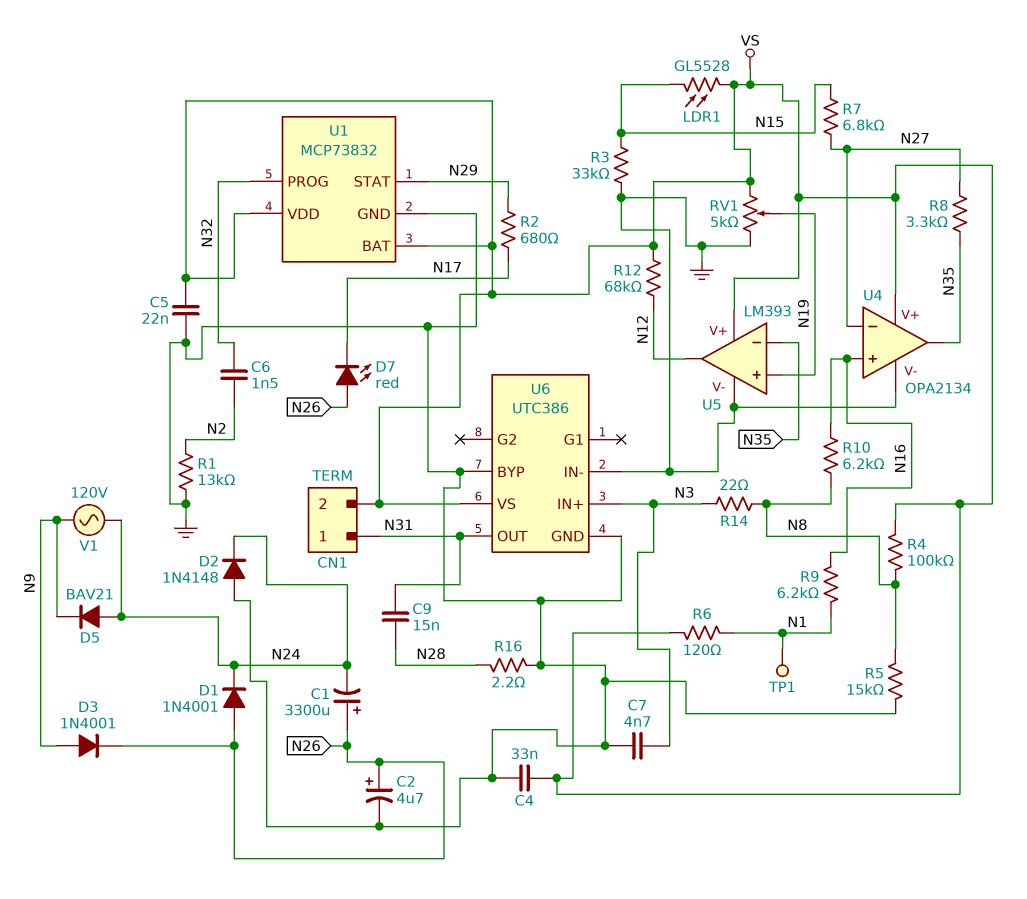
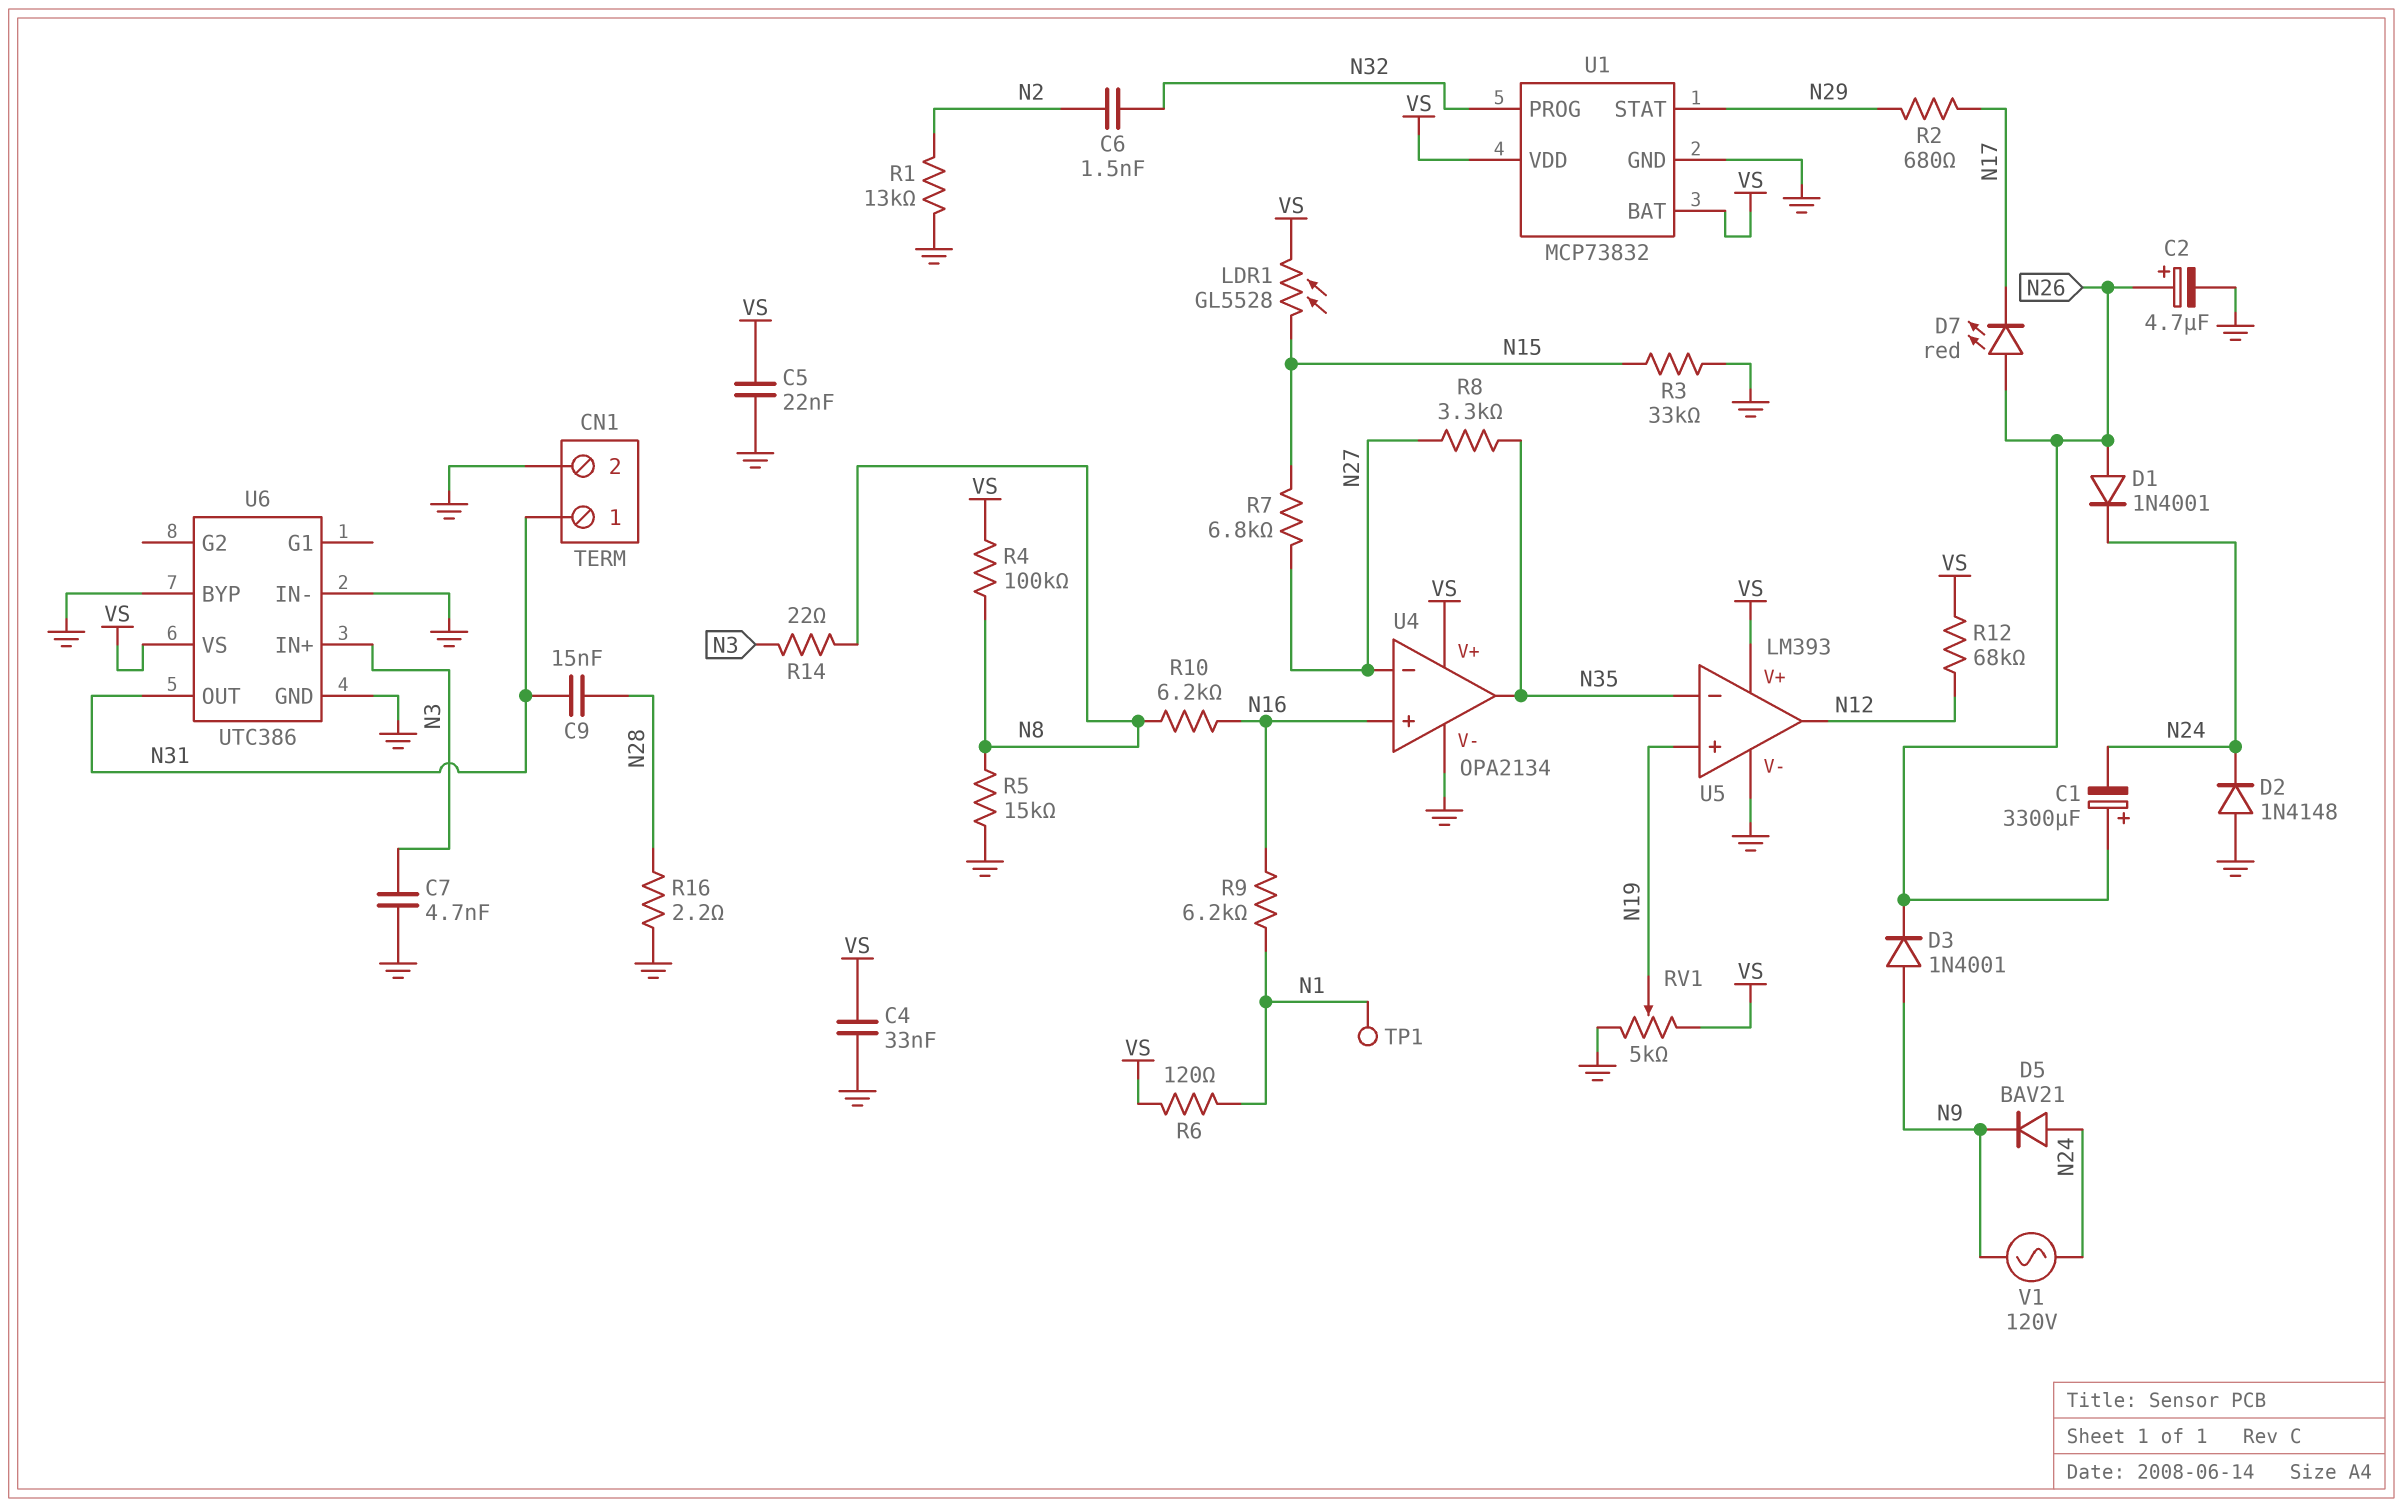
CN1 pin 2: VS -> GND

